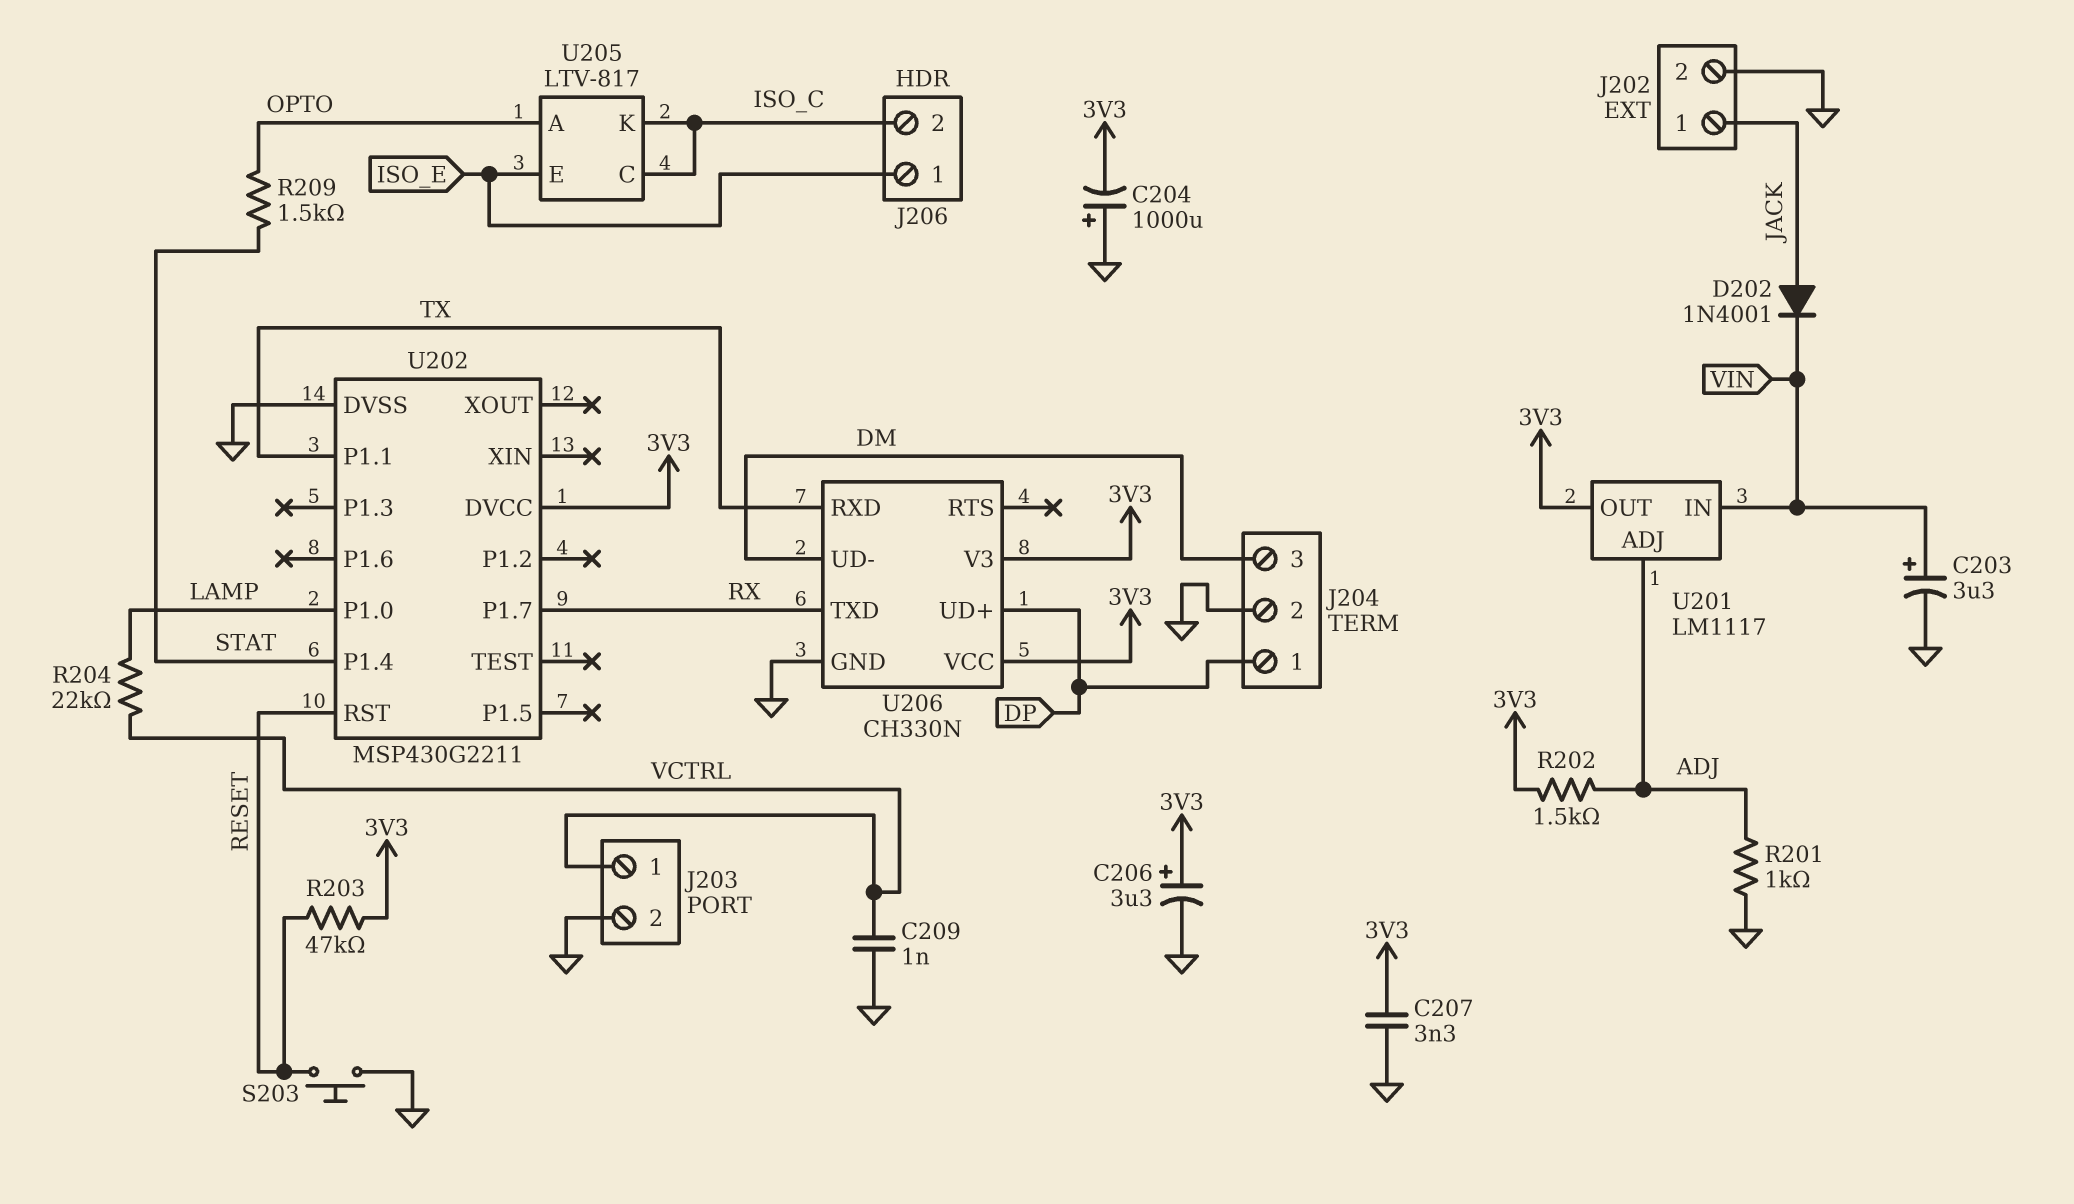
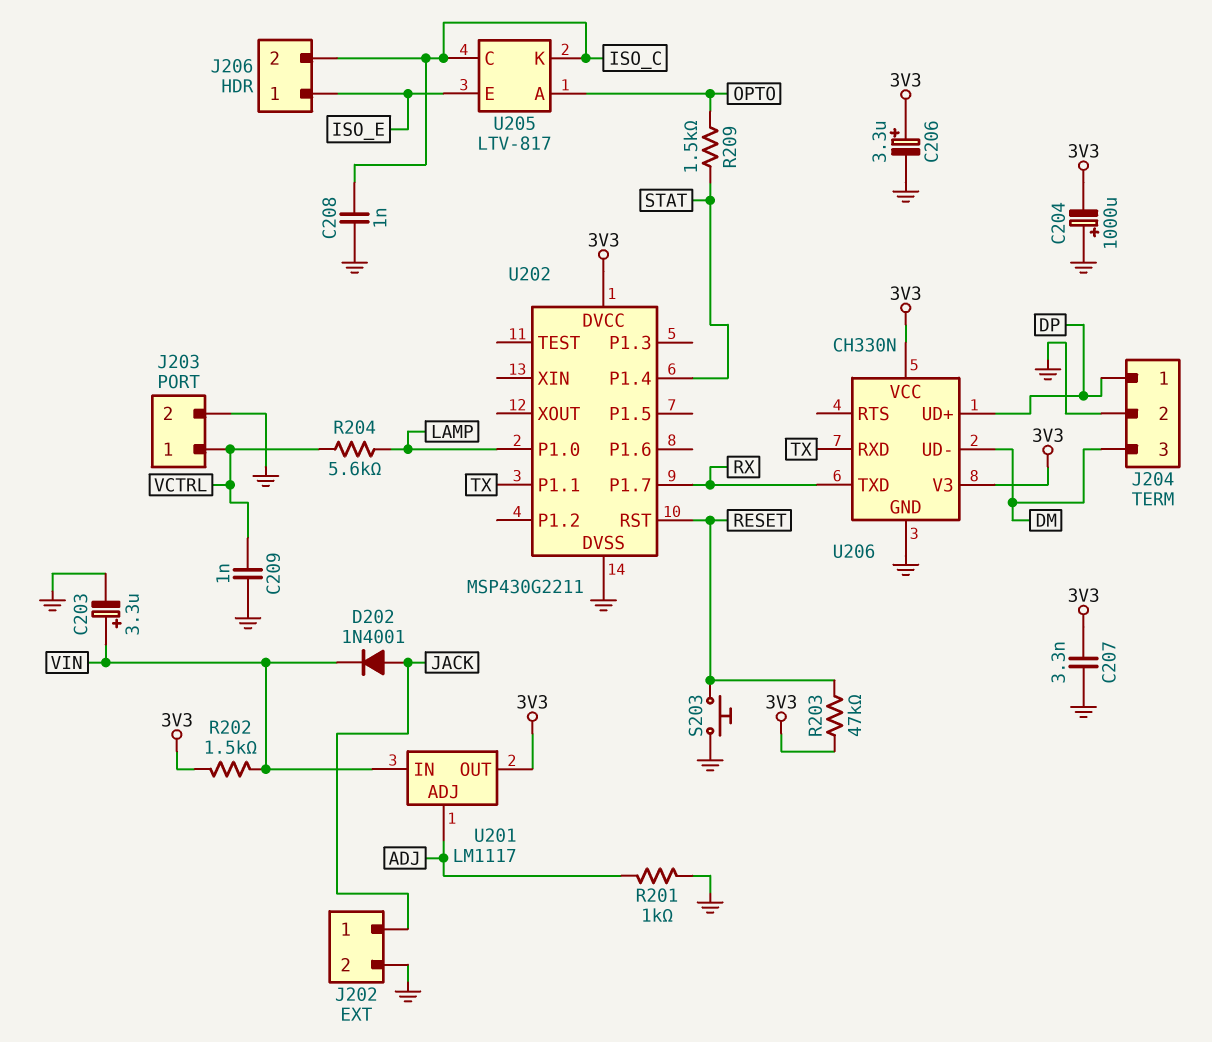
C208: none -> 1nF (GND, ISO_C)
R202: 1.5k (3V3, ADJ) -> 1.5k (3V3, VIN)
R204: 22k (LAMP, VCTRL) -> 5.6k (LAMP, VCTRL)

